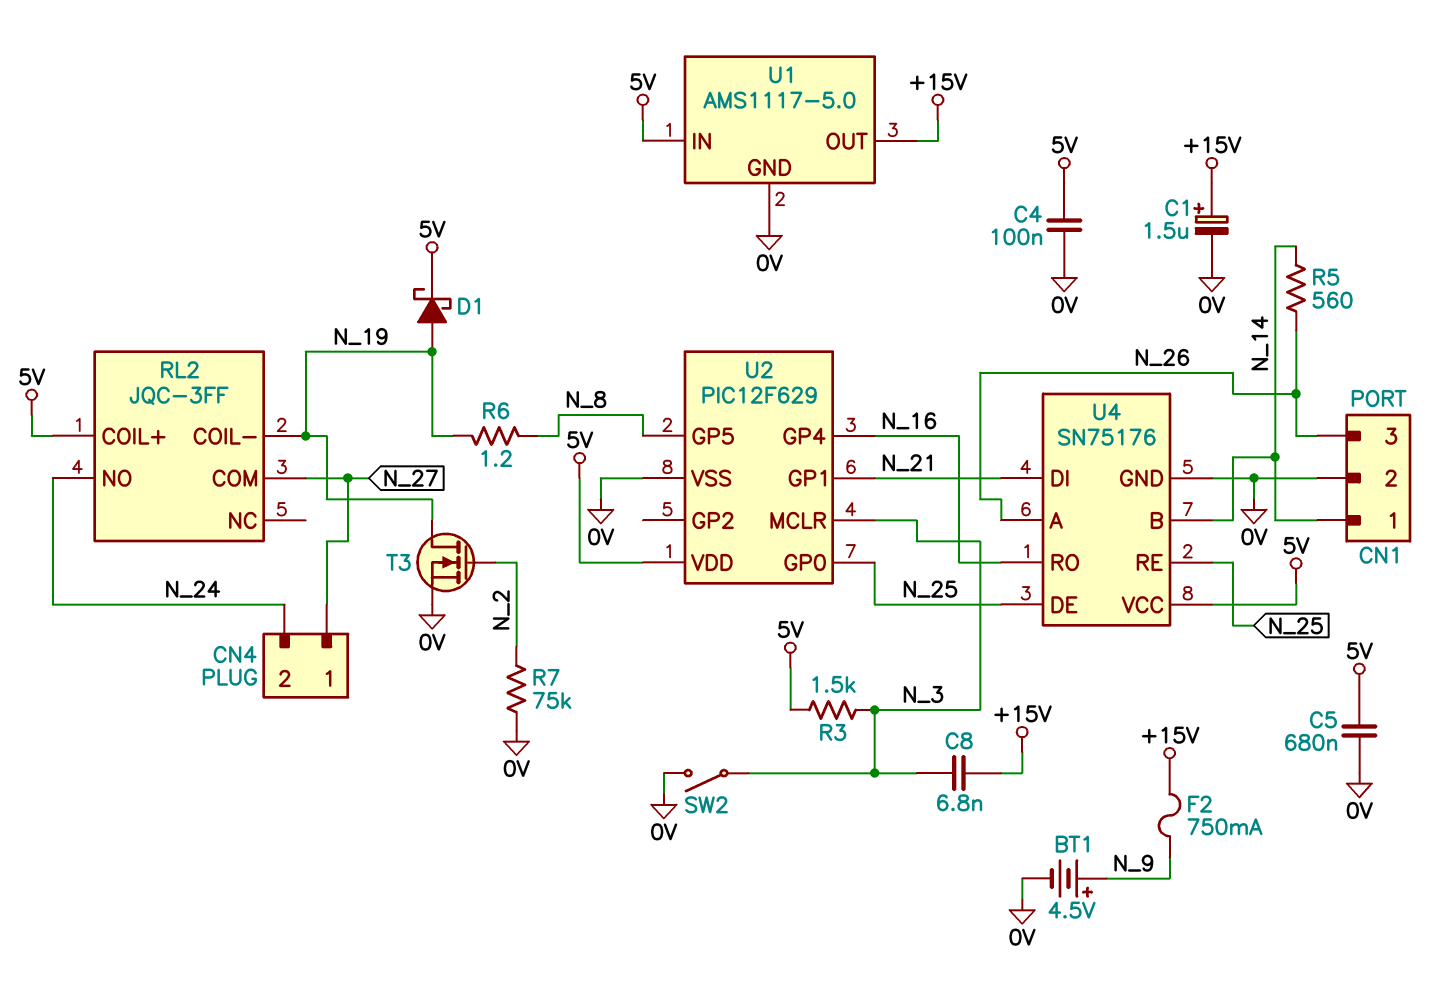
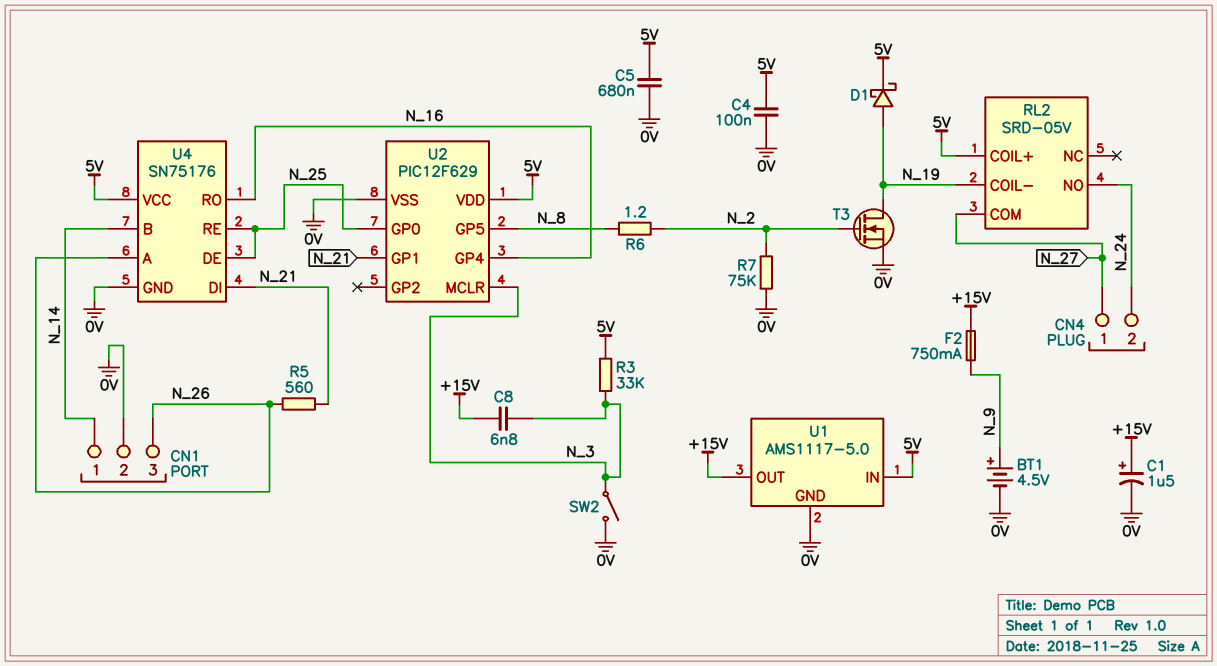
R3: 1.5k (5V, N_3) -> 33k (5V, N_3)
R5: 560 (N_14, N_26) -> 560 (N_21, N_26)
R6: 1.2 (N_8, N_19) -> 1.2 (N_2, N_8)
RL2: JQC-3FF -> SRD-05V

